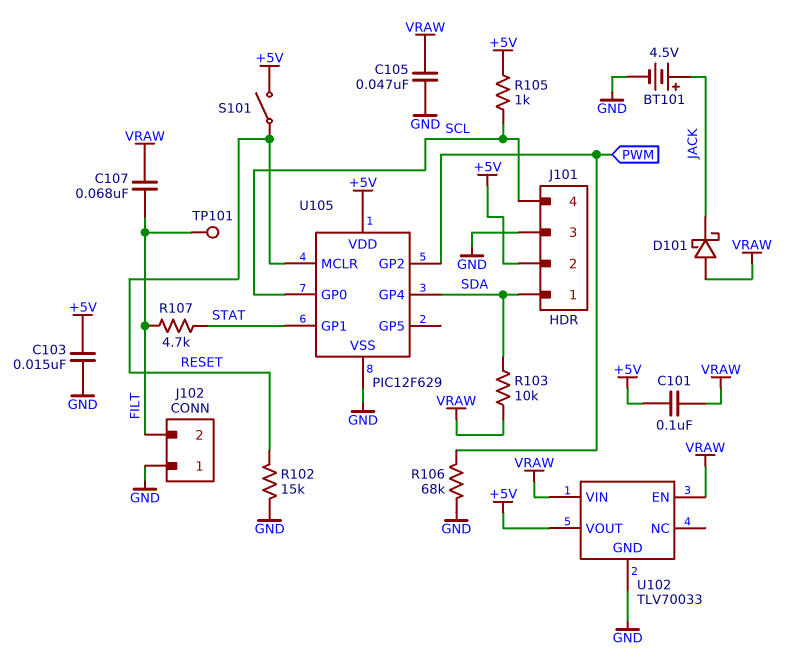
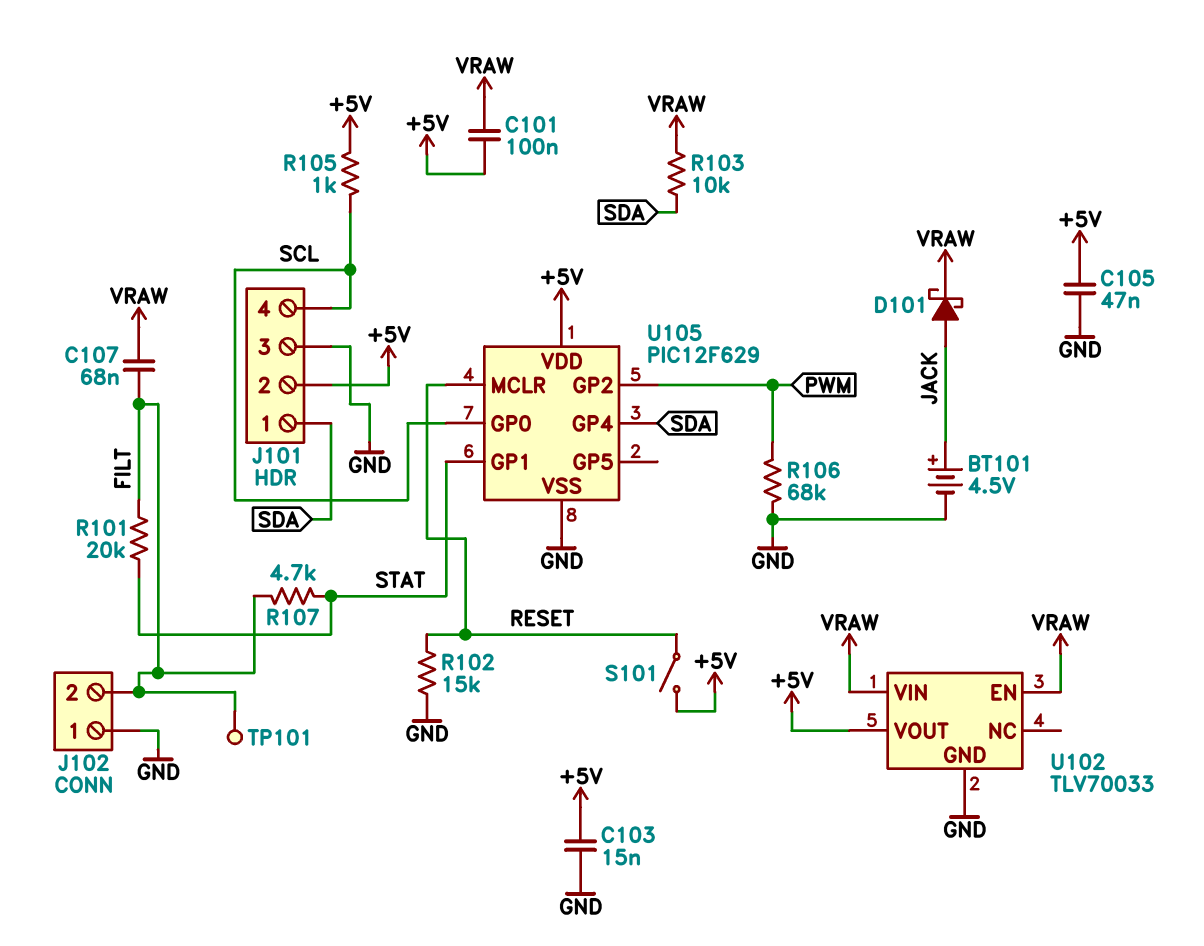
C105: 47nF (GND, VRAW) -> 47nF (+5V, GND)
D101: schottky (A VRAW, K JACK) -> schottky (A JACK, K VRAW)
R101: none -> 20k (FILT, STAT)

